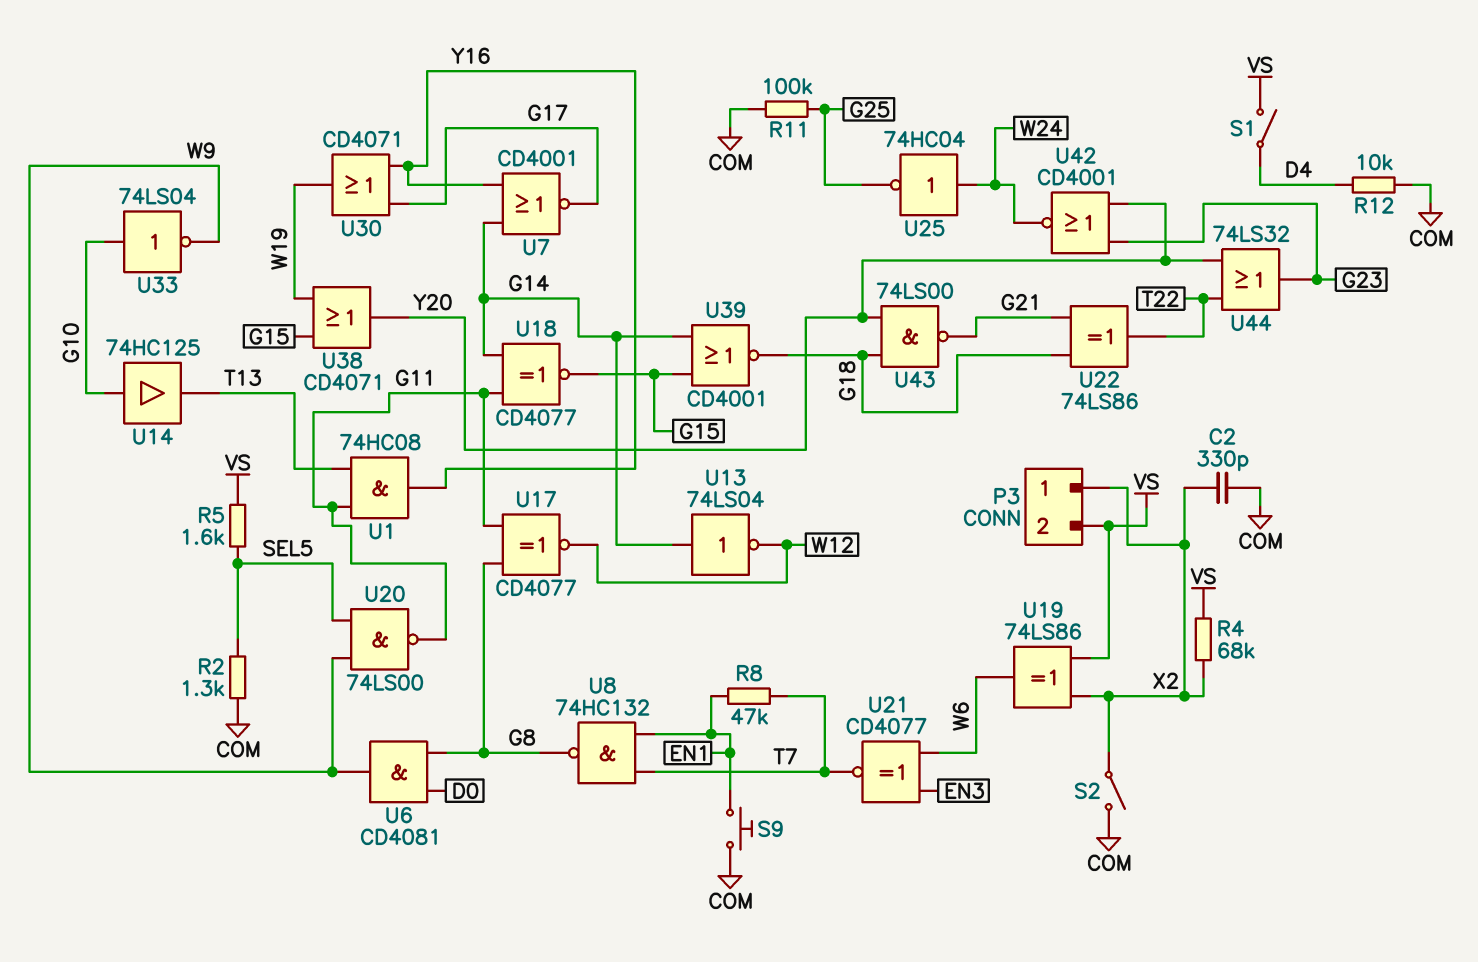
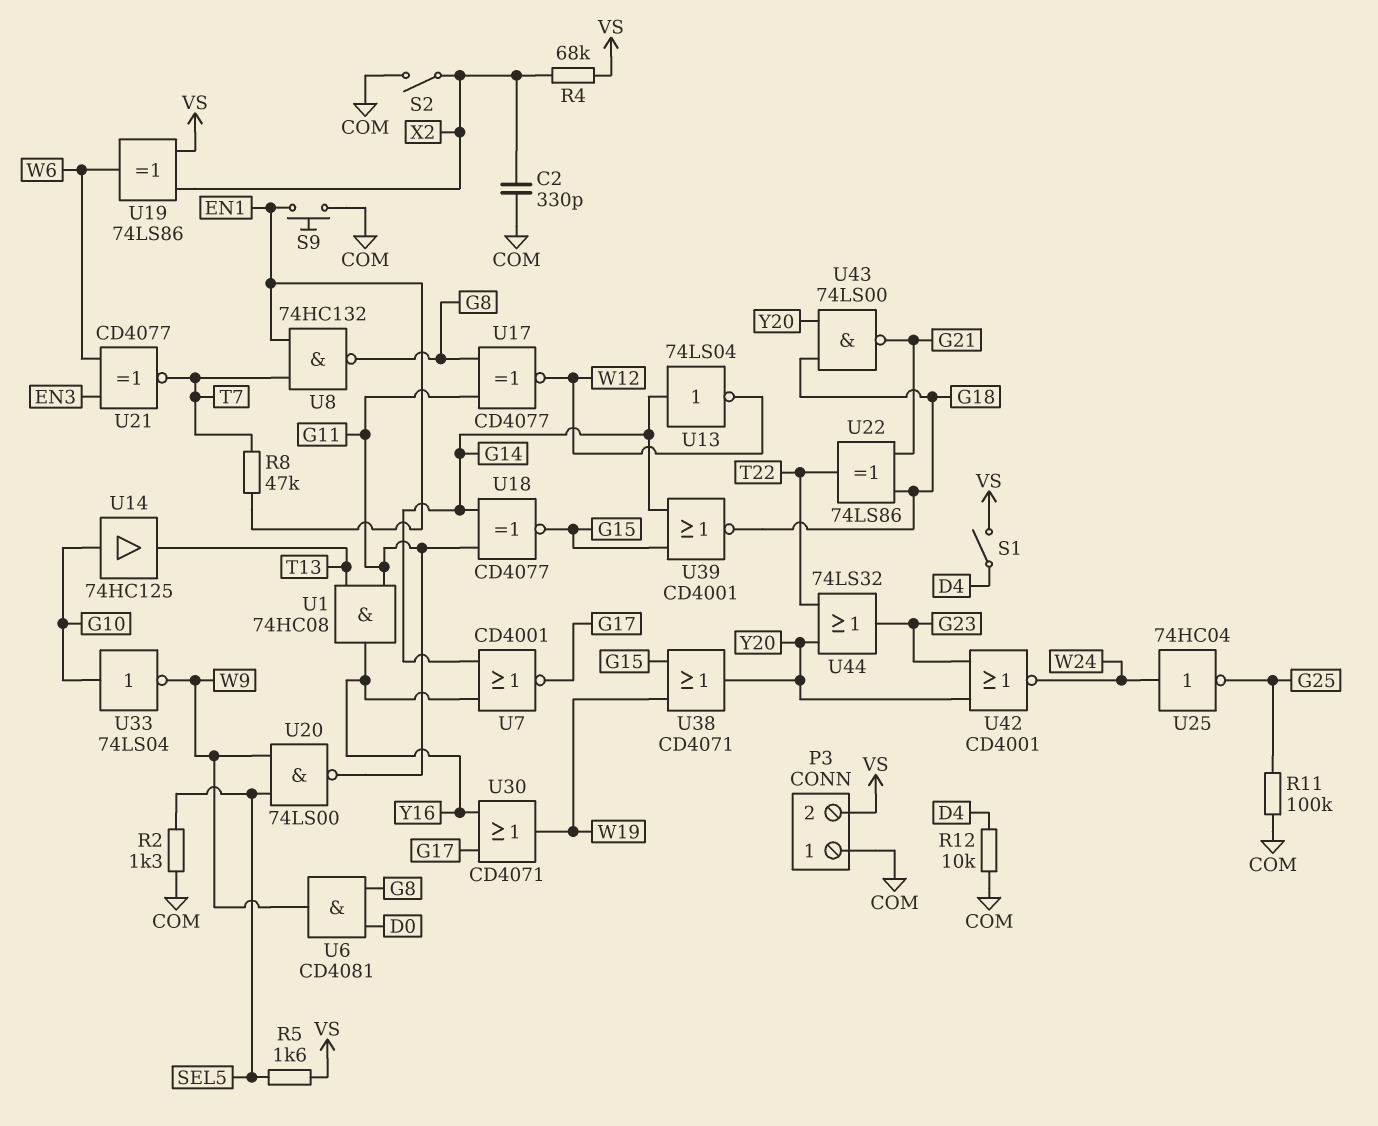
P3 pin 1: X2 -> COM

